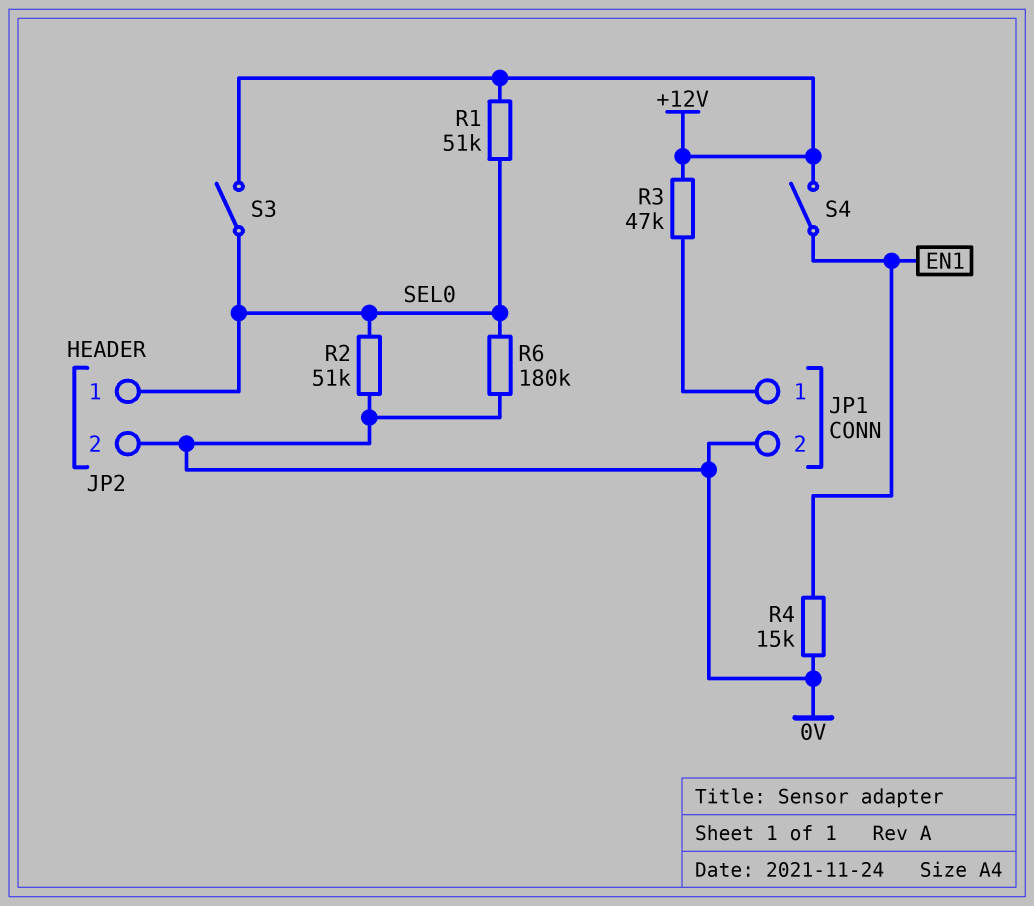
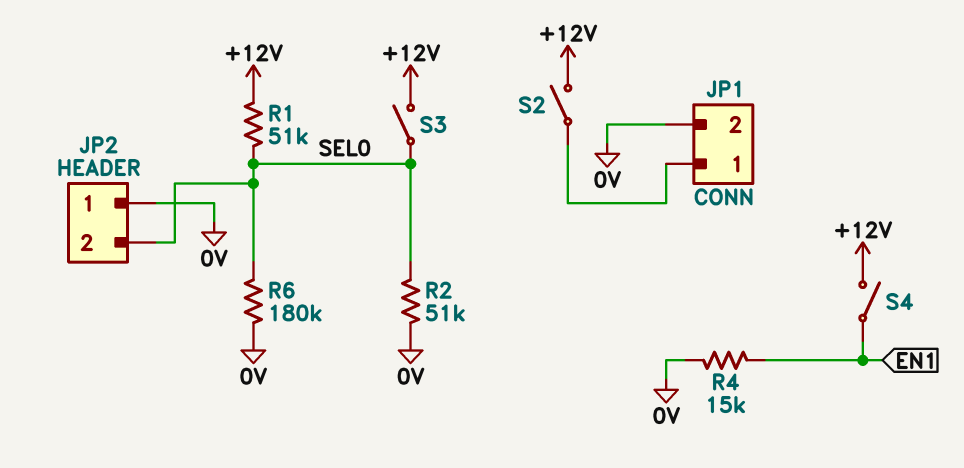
JP2 pin 1: SEL0 -> 0V
JP2 pin 2: 0V -> SEL0
R3: 47k (+12V, JP1/1) -> none
S2: none -> switch (+12V, JP1/1)

